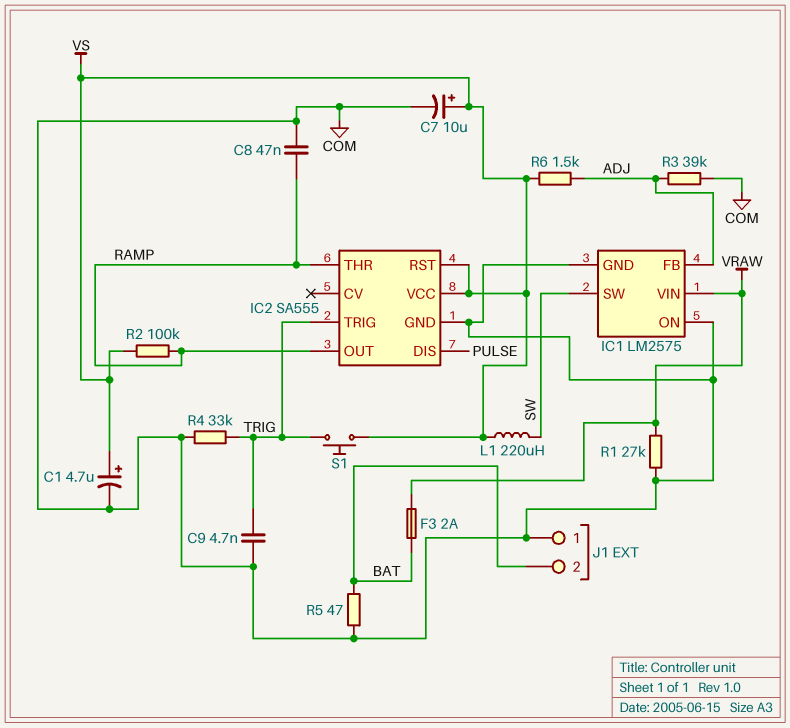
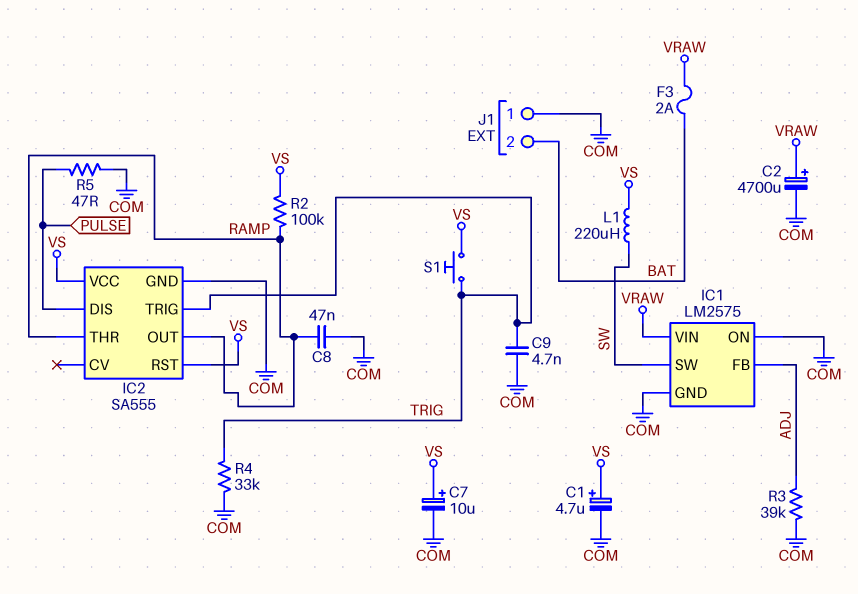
C2: none -> 4700uF (plus VRAW, minus COM)
R1: 27k (COM, VRAW) -> none
R5: 47 (BAT, COM) -> 47 (COM, PULSE)
R6: 1.5k (ADJ, VS) -> none

